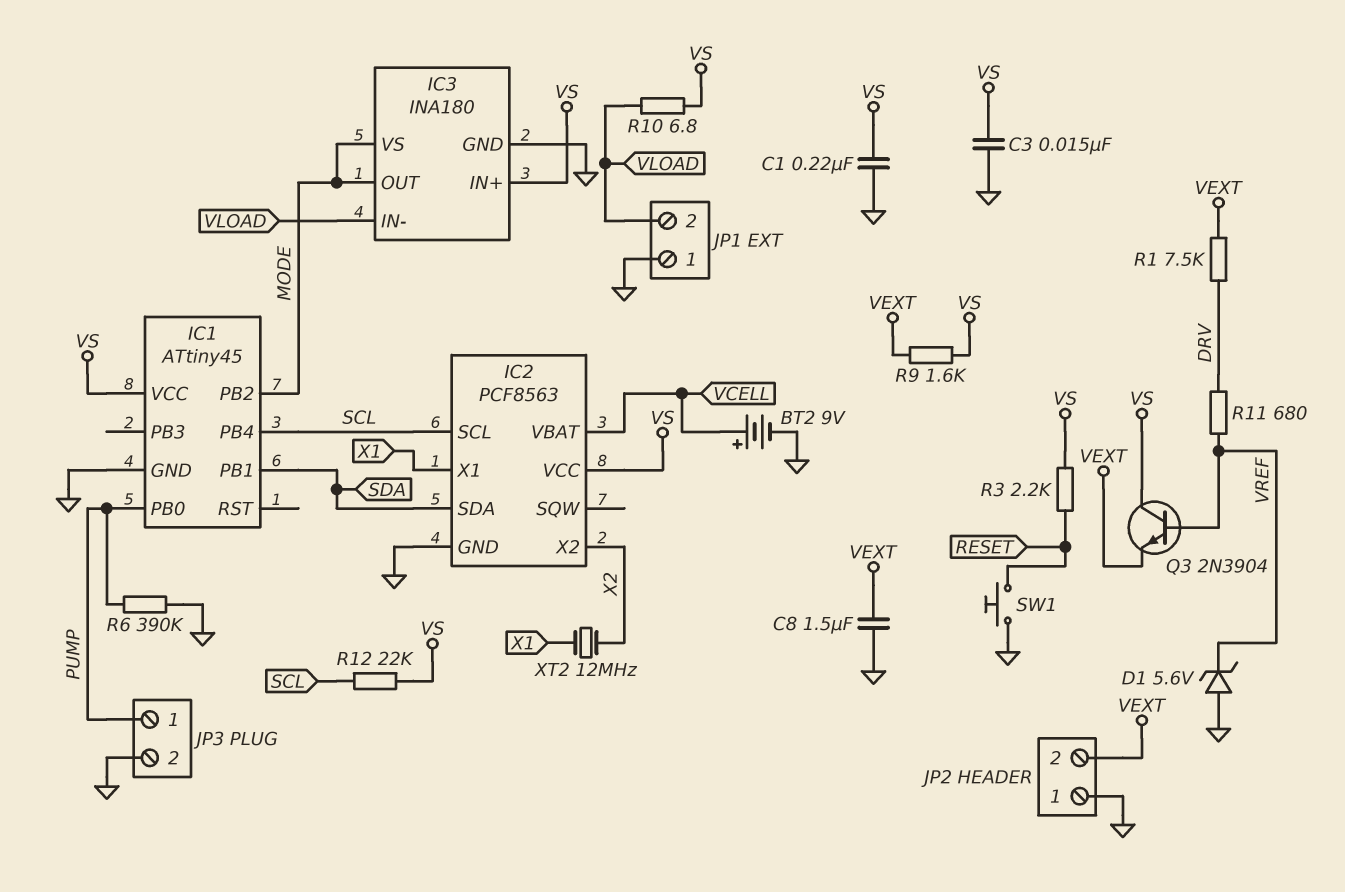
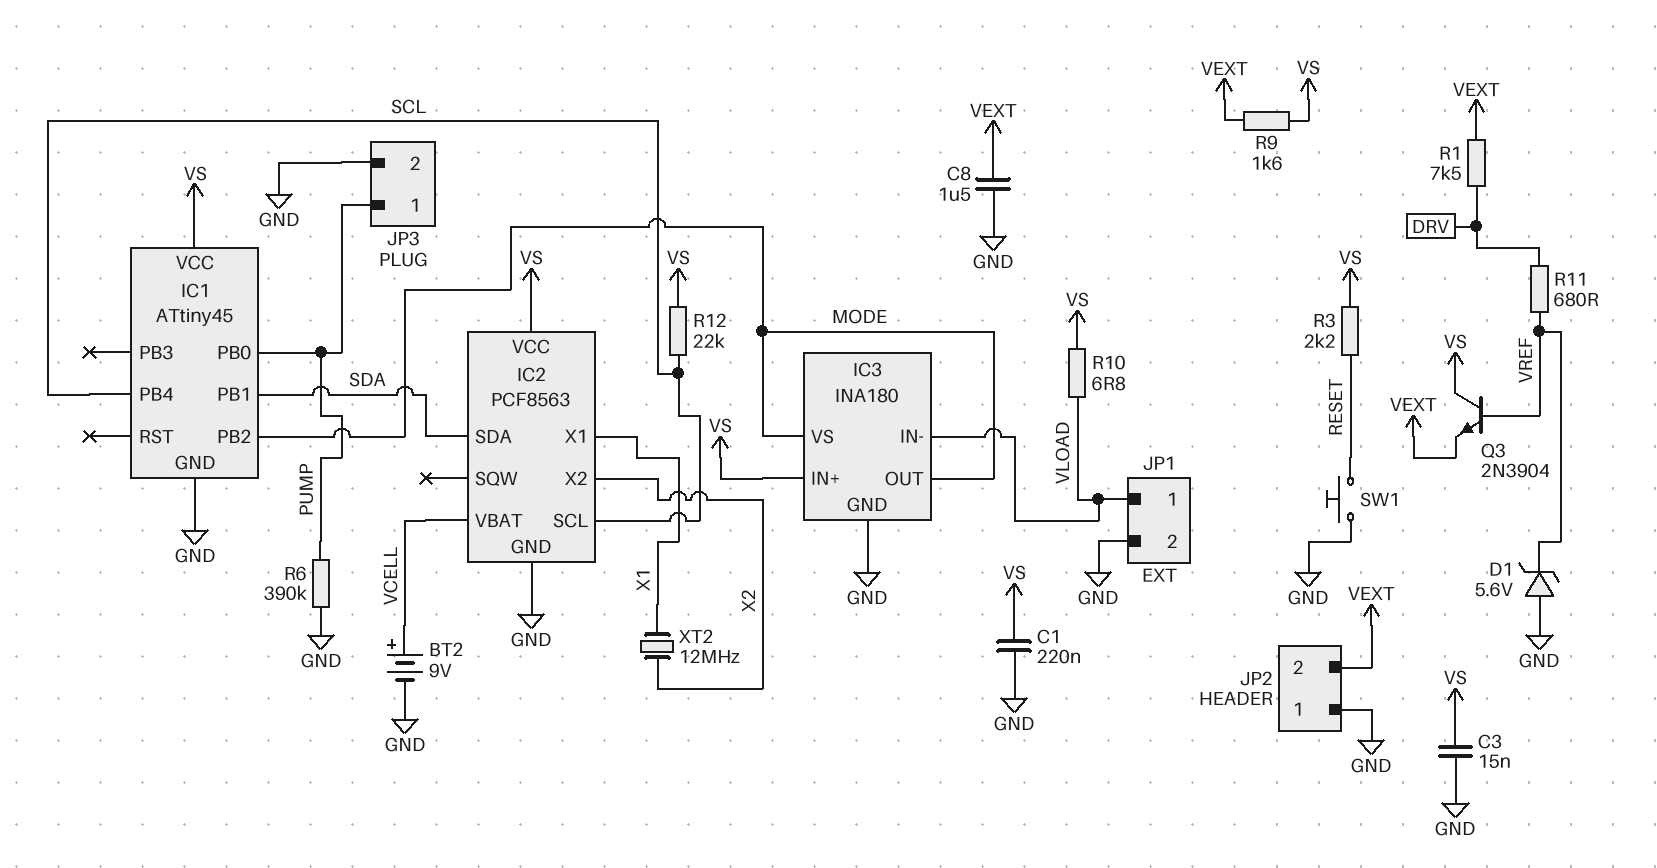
JP1 pin 1: GND -> VLOAD
JP1 pin 2: VLOAD -> GND

